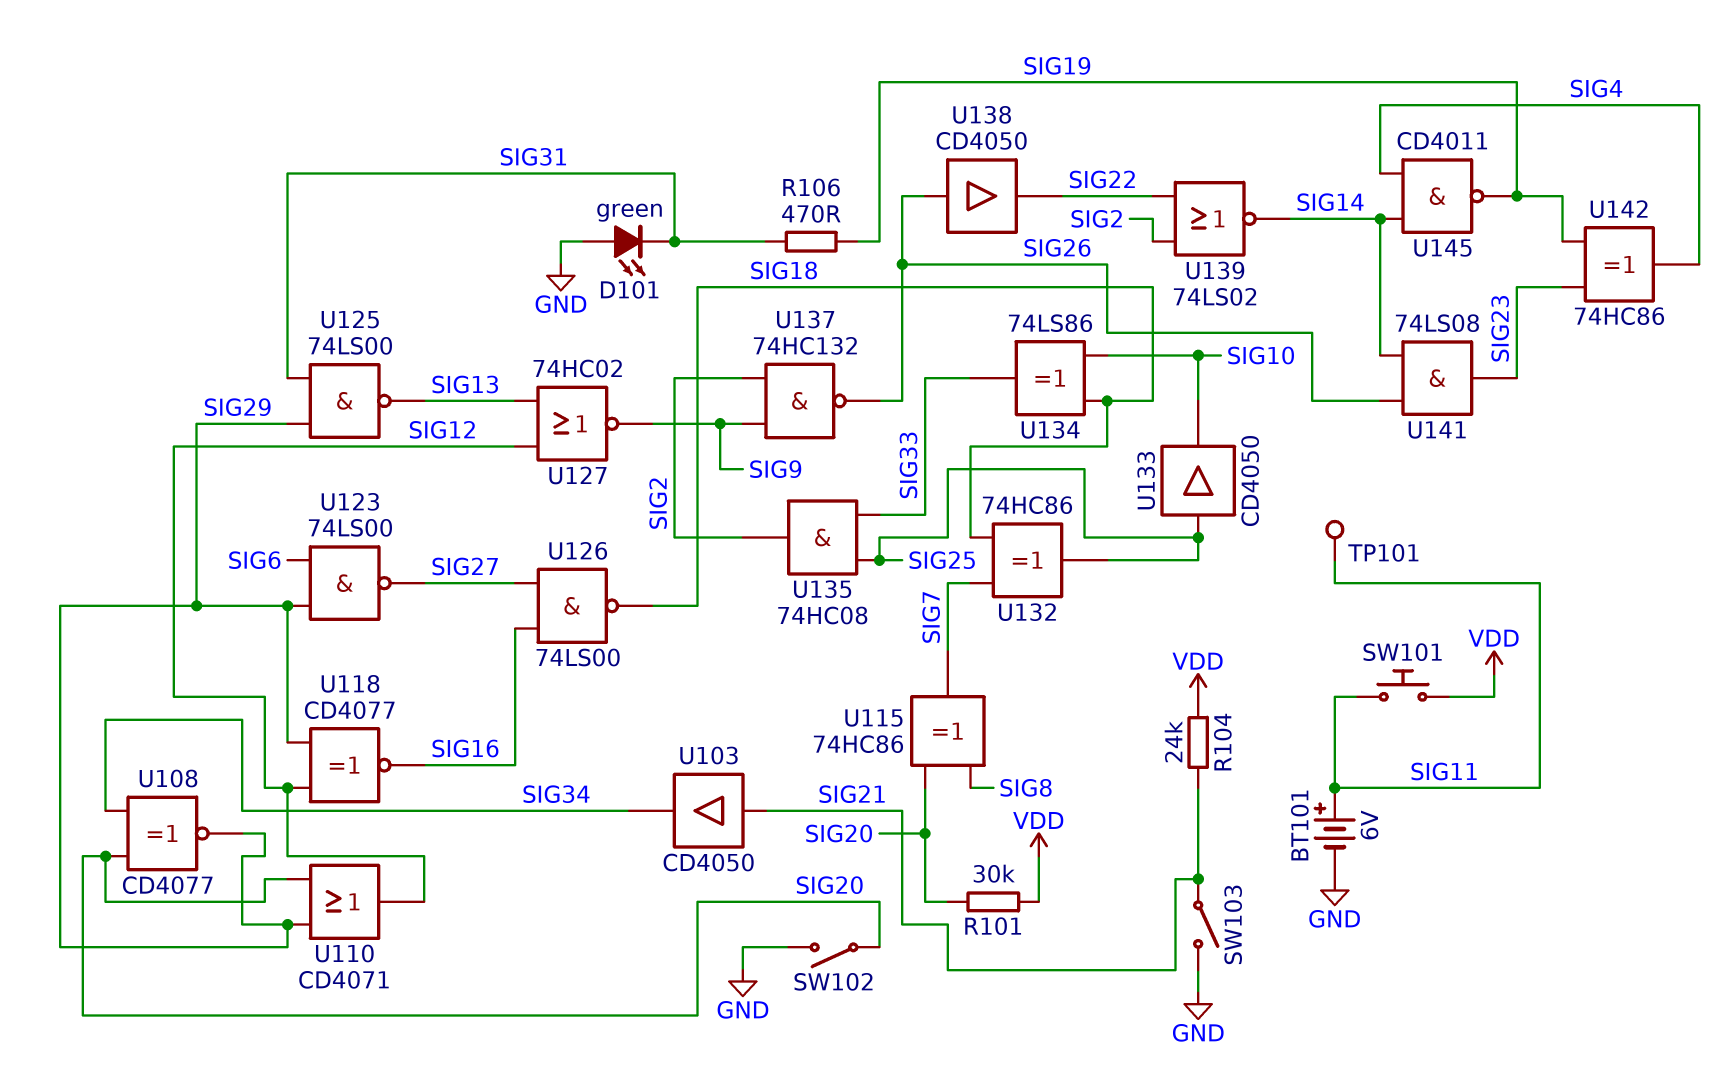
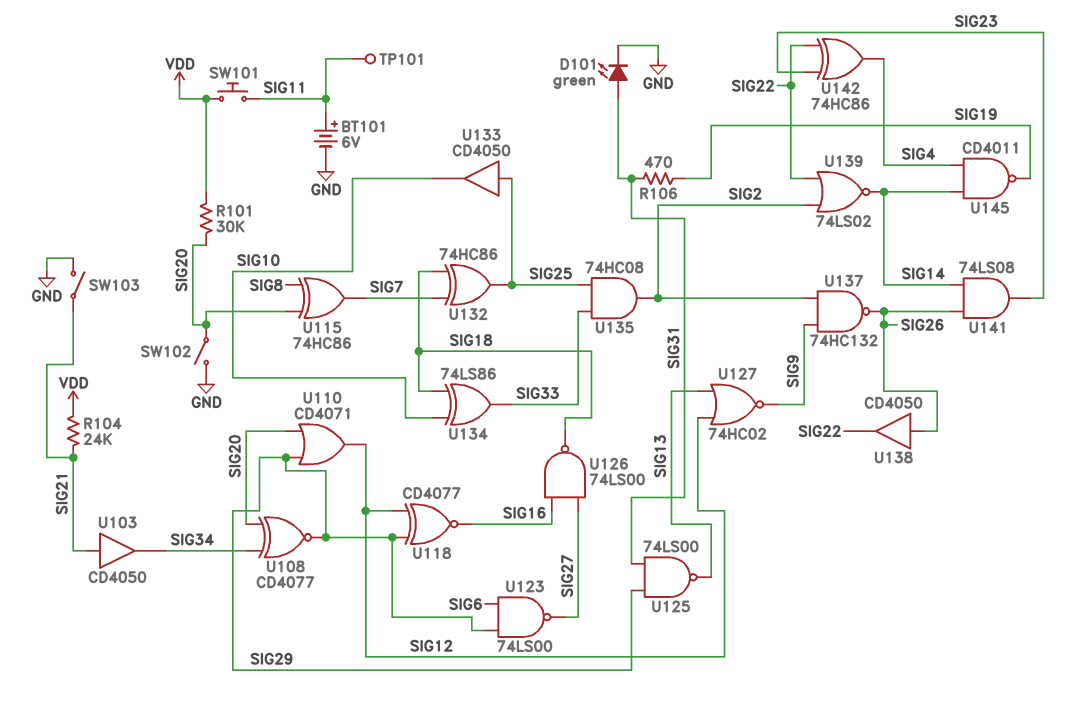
D101: LED green (A GND, K SIG31) -> LED green (A SIG31, K GND)
U142: XOR 74HC86 (in SIG19, in SIG23, out SIG4) -> XOR 74HC86 (in SIG22, in SIG23, out SIG4)

